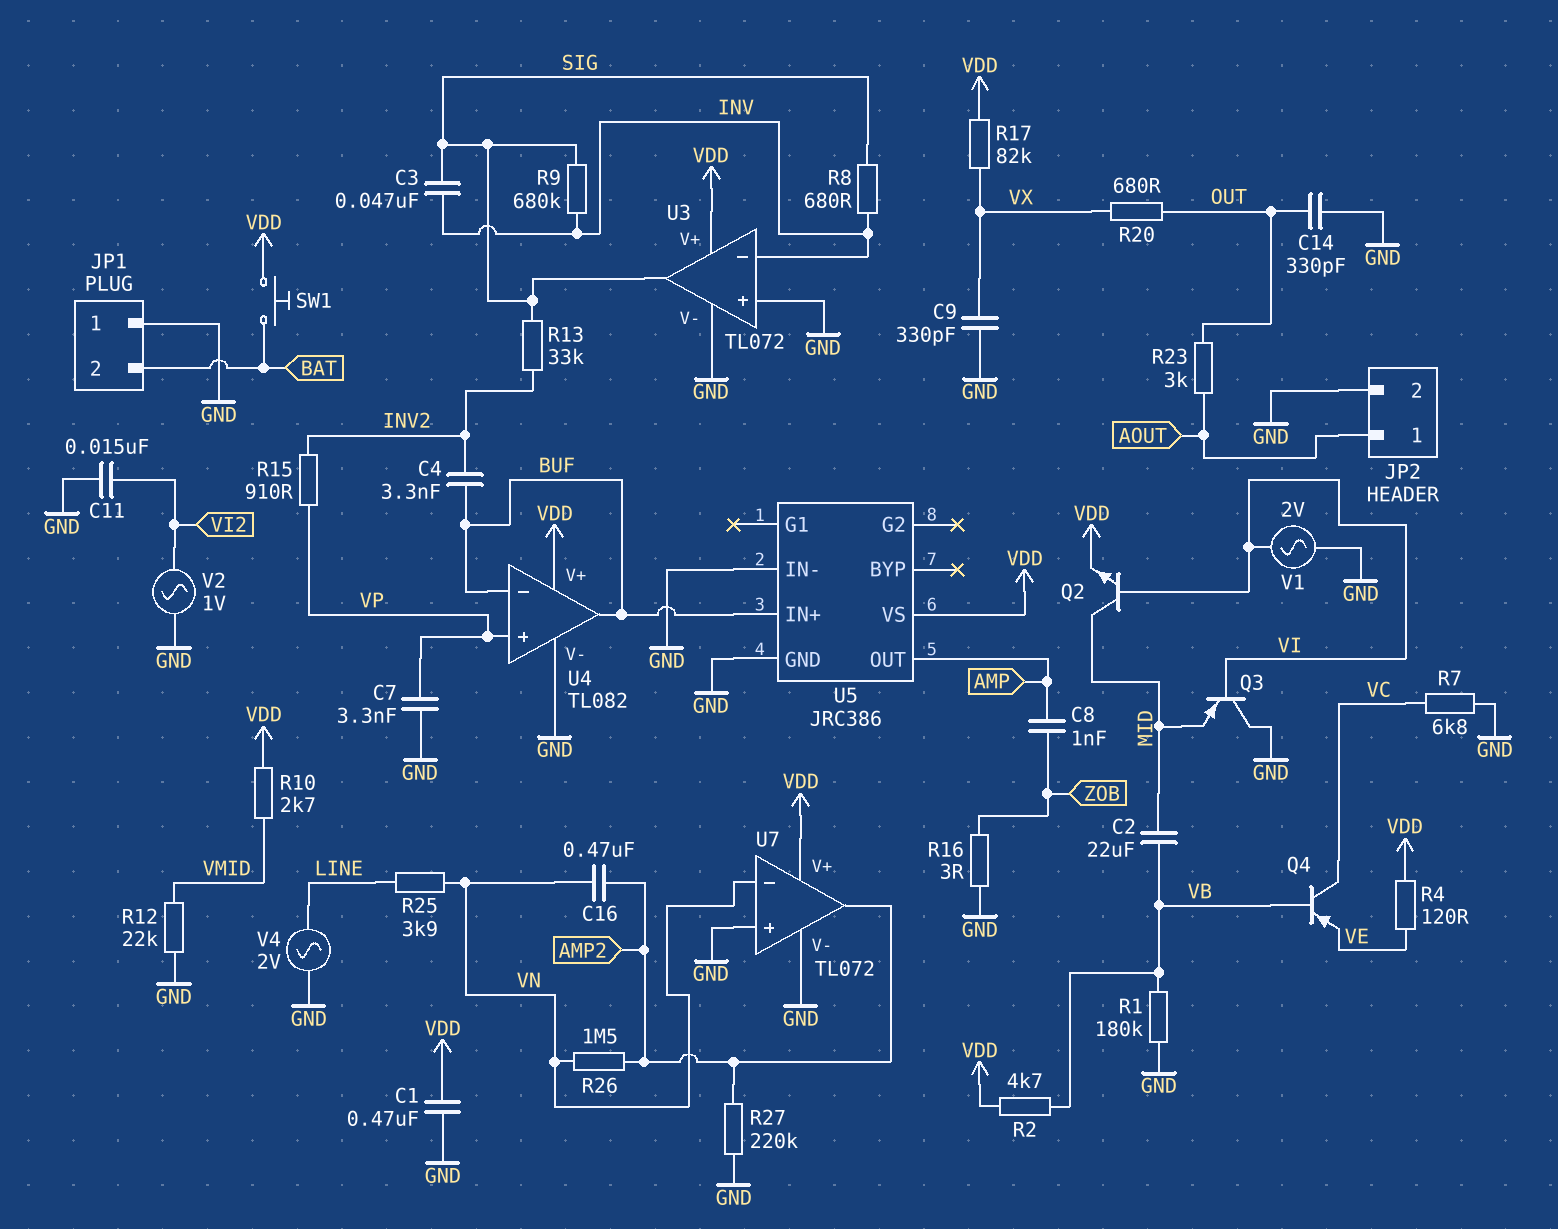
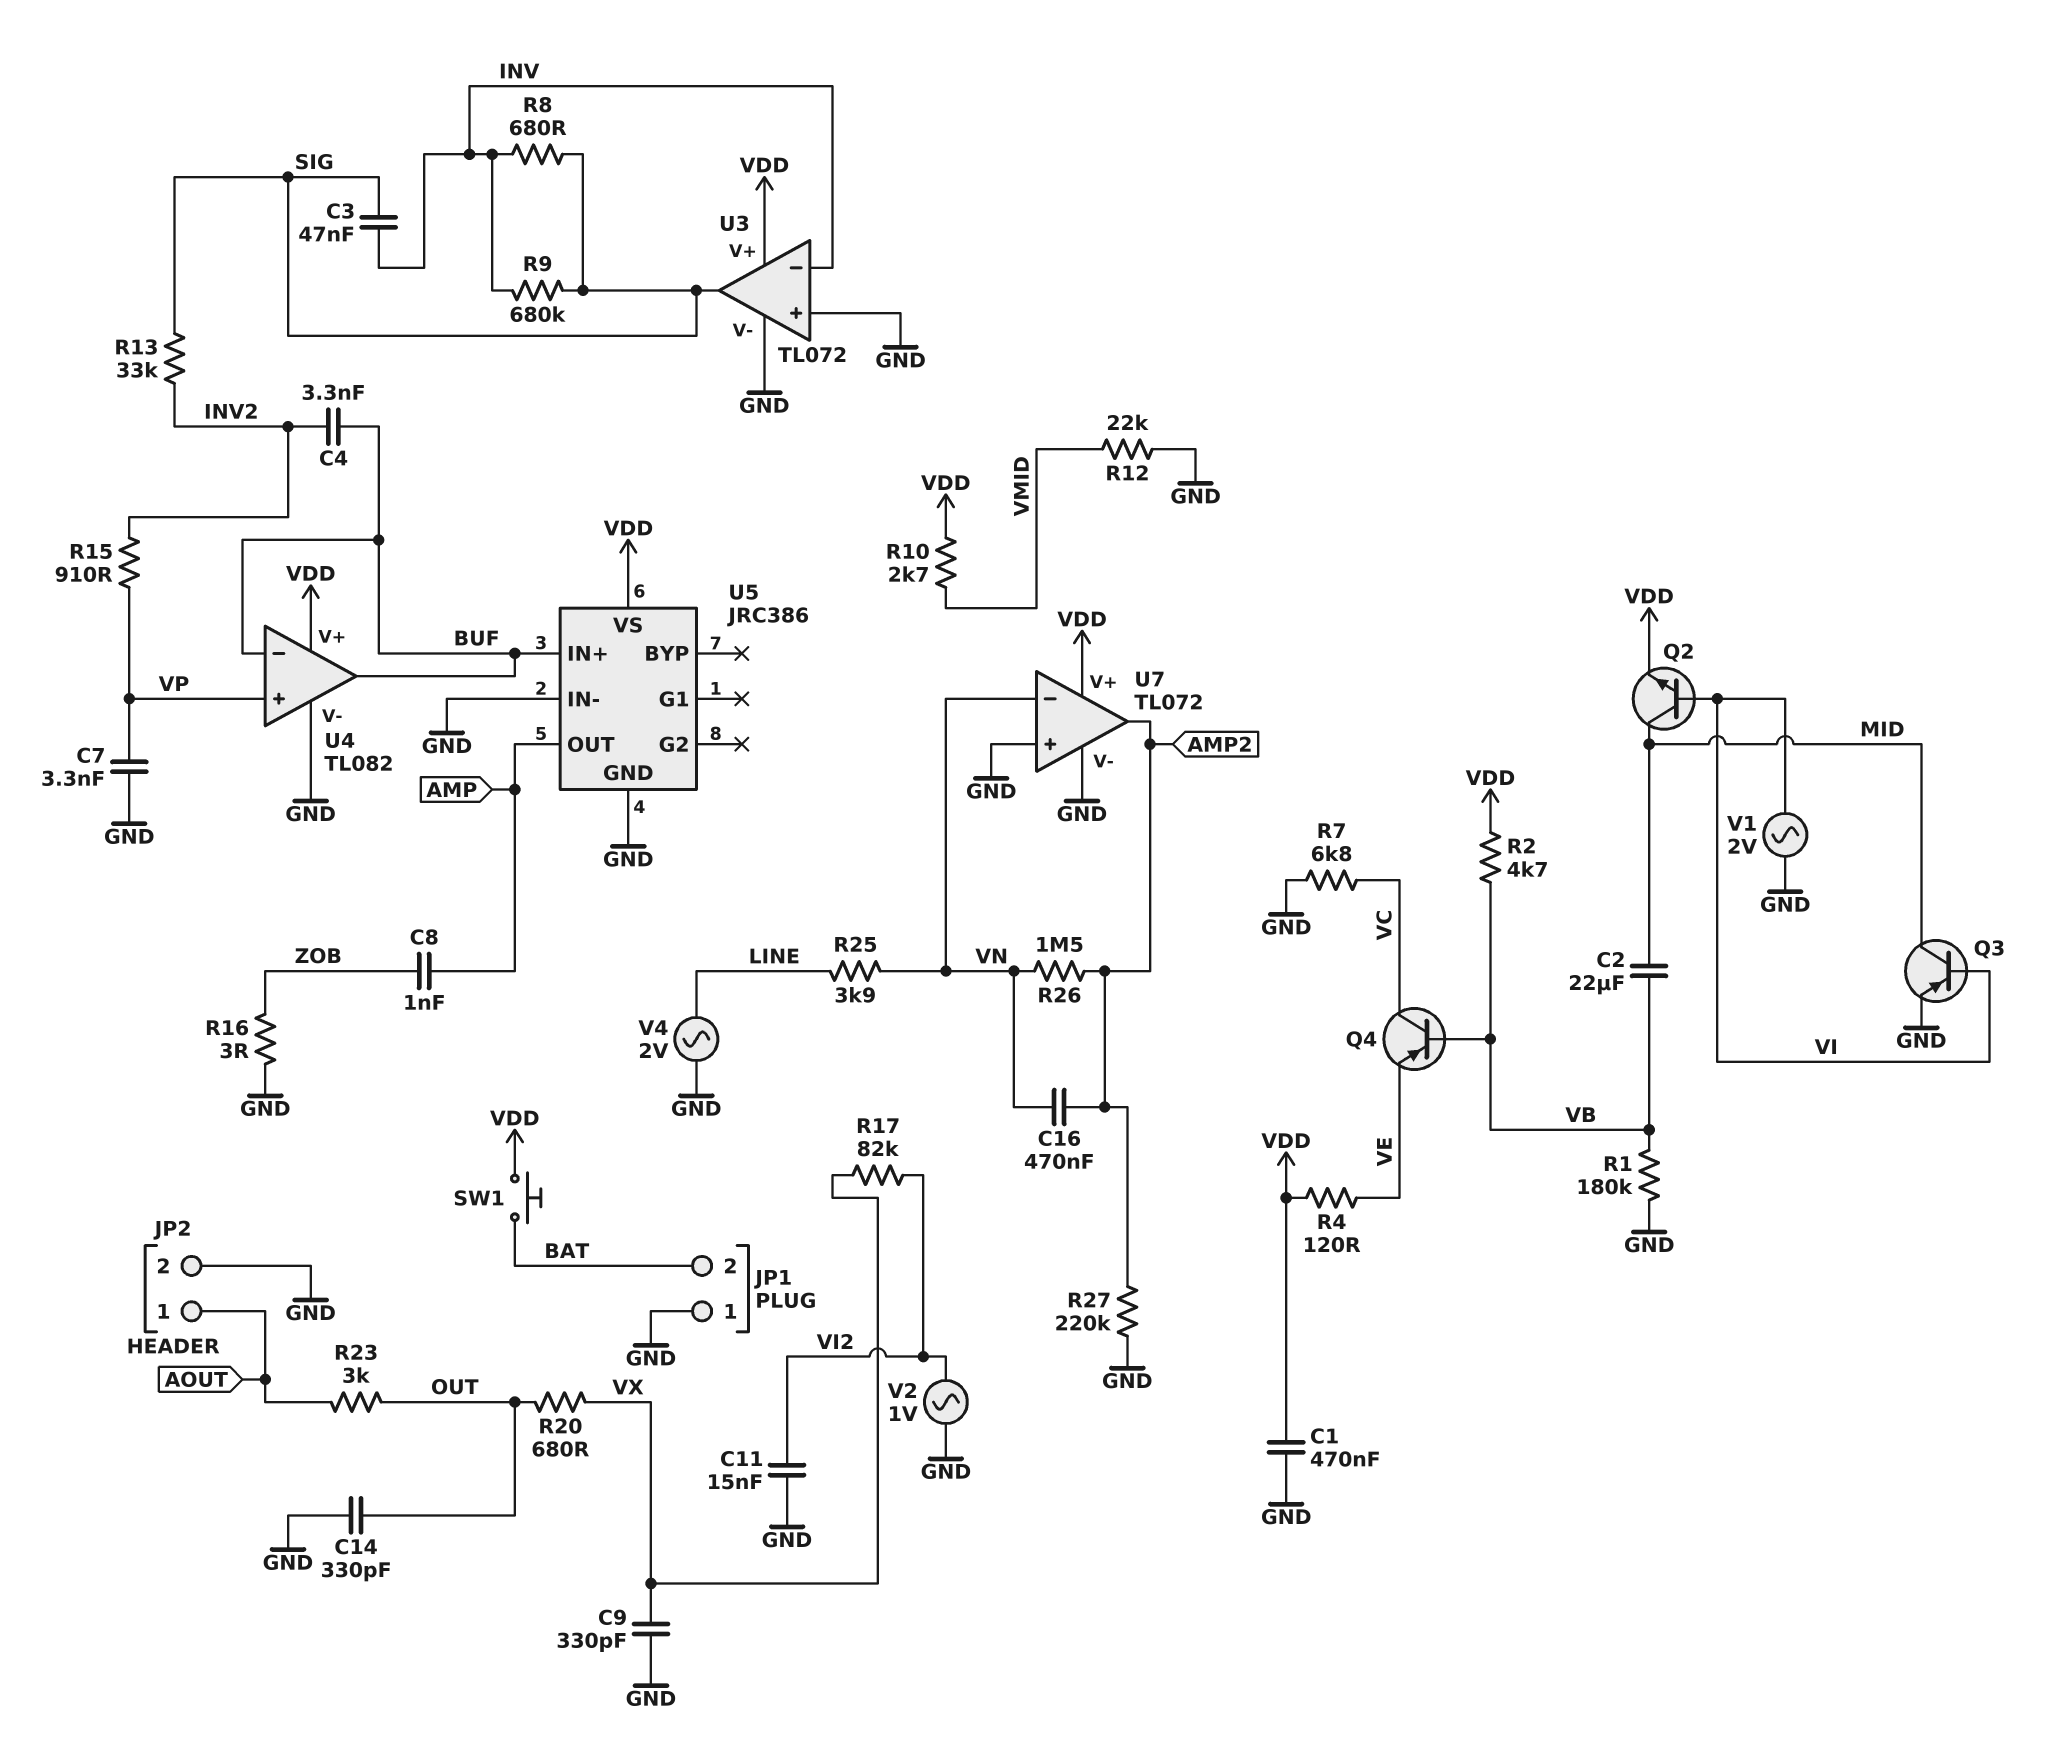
Q3: PNP (B VI, C GND, E MID) -> PNP (B VI, C MID, E GND)
R17: 82k (VDD, VX) -> 82k (VI2, VX)

